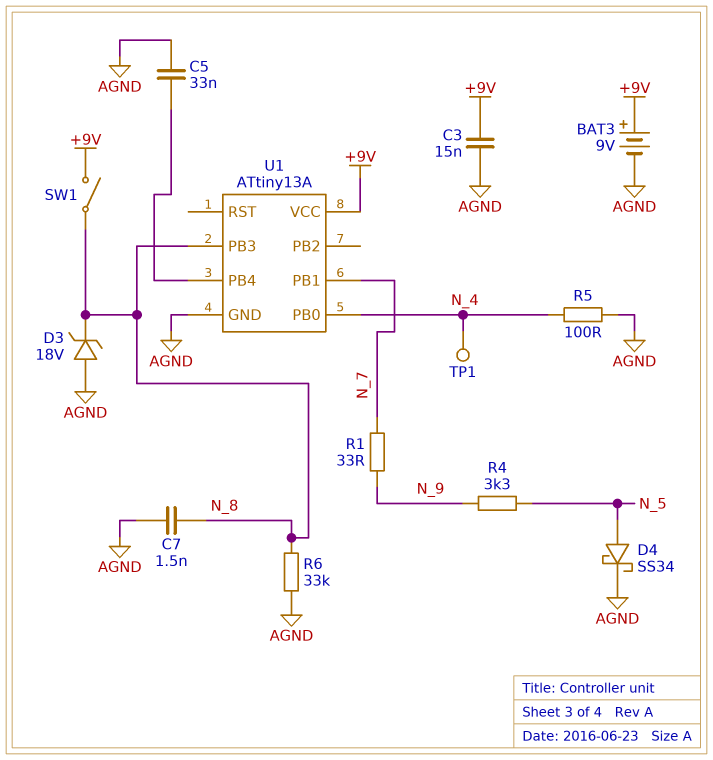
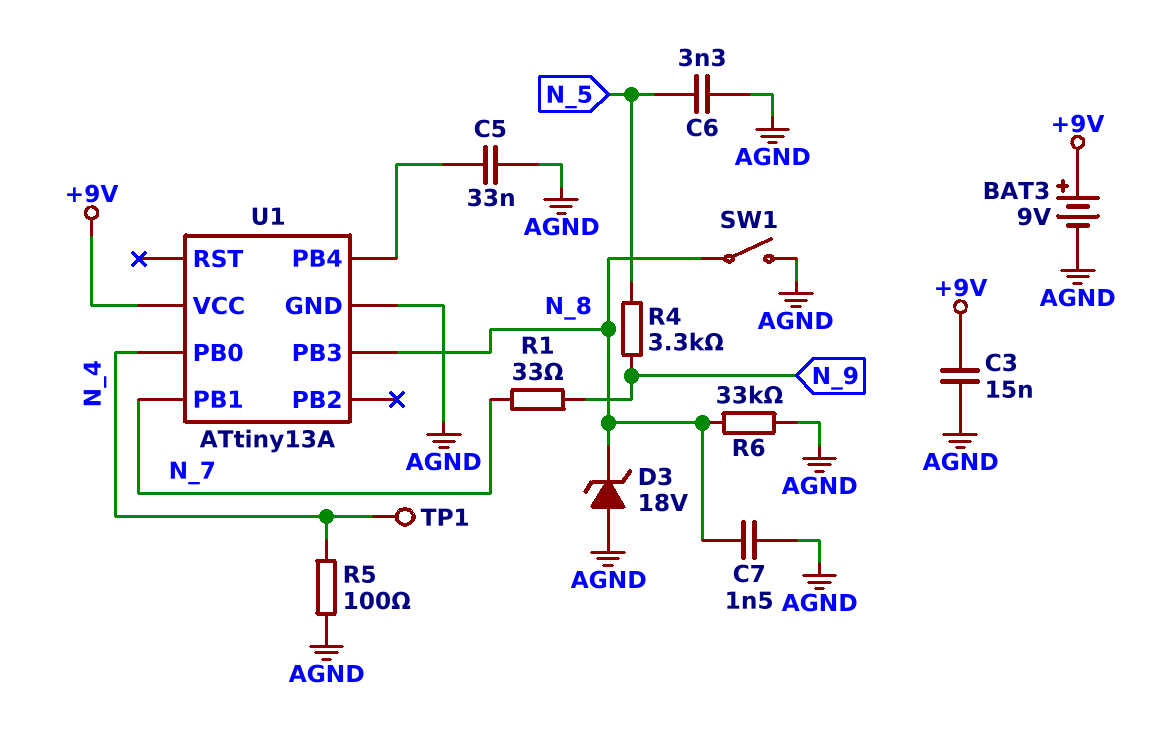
C6: none -> 3.3nF (AGND, N_5)
D4: schottky SS34 (A N_5, K AGND) -> none
SW1: switch (+9V, N_8) -> switch (AGND, N_8)

